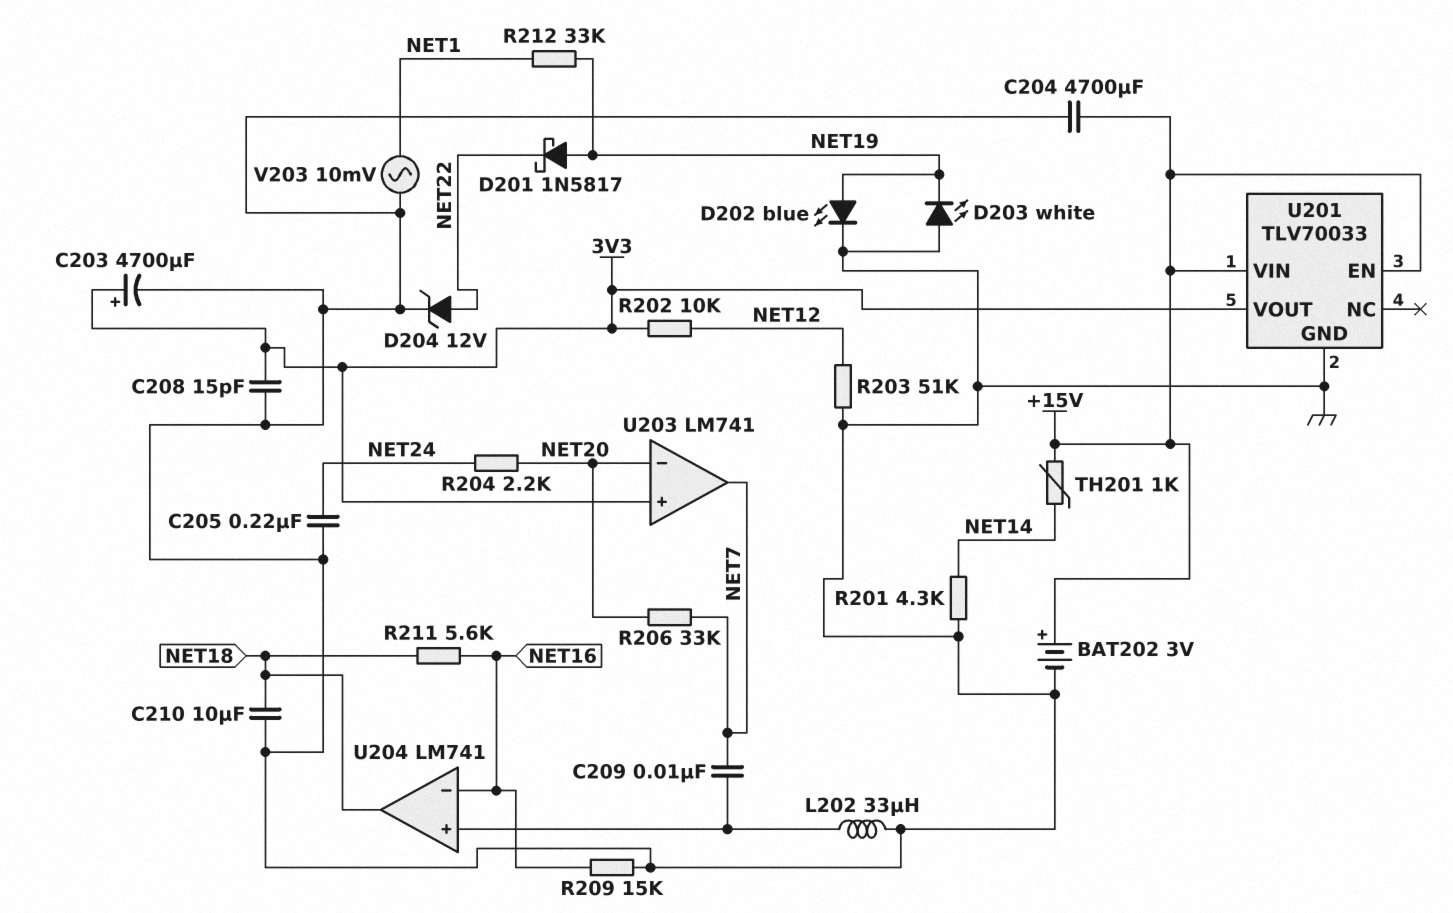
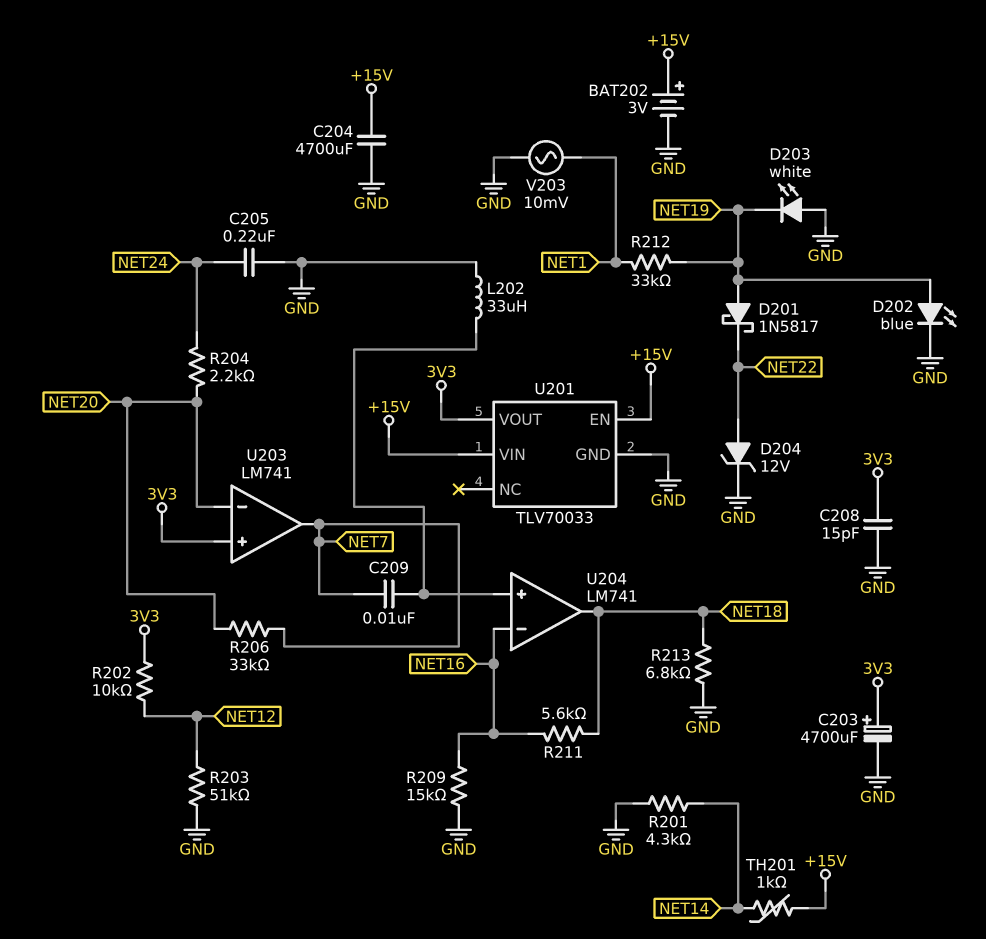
C210: 10uF (GND, NET18) -> none
R213: none -> 6.8k (GND, NET18)

